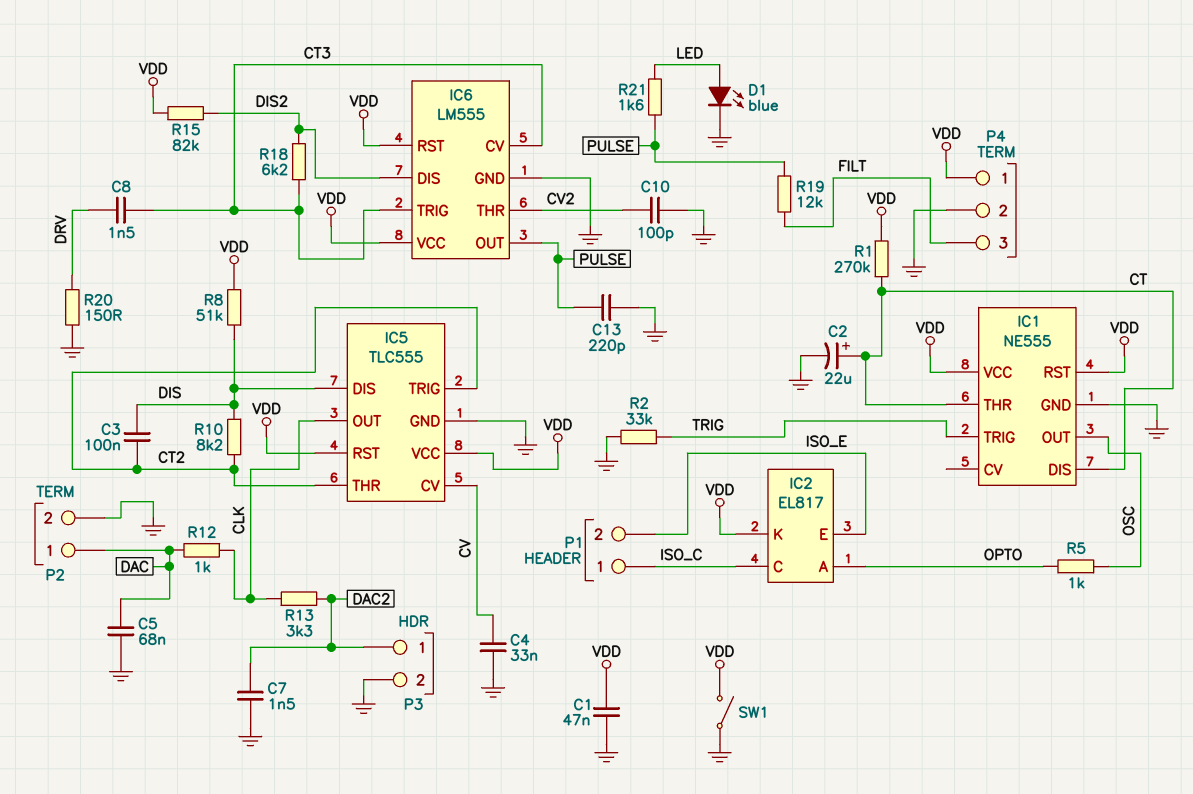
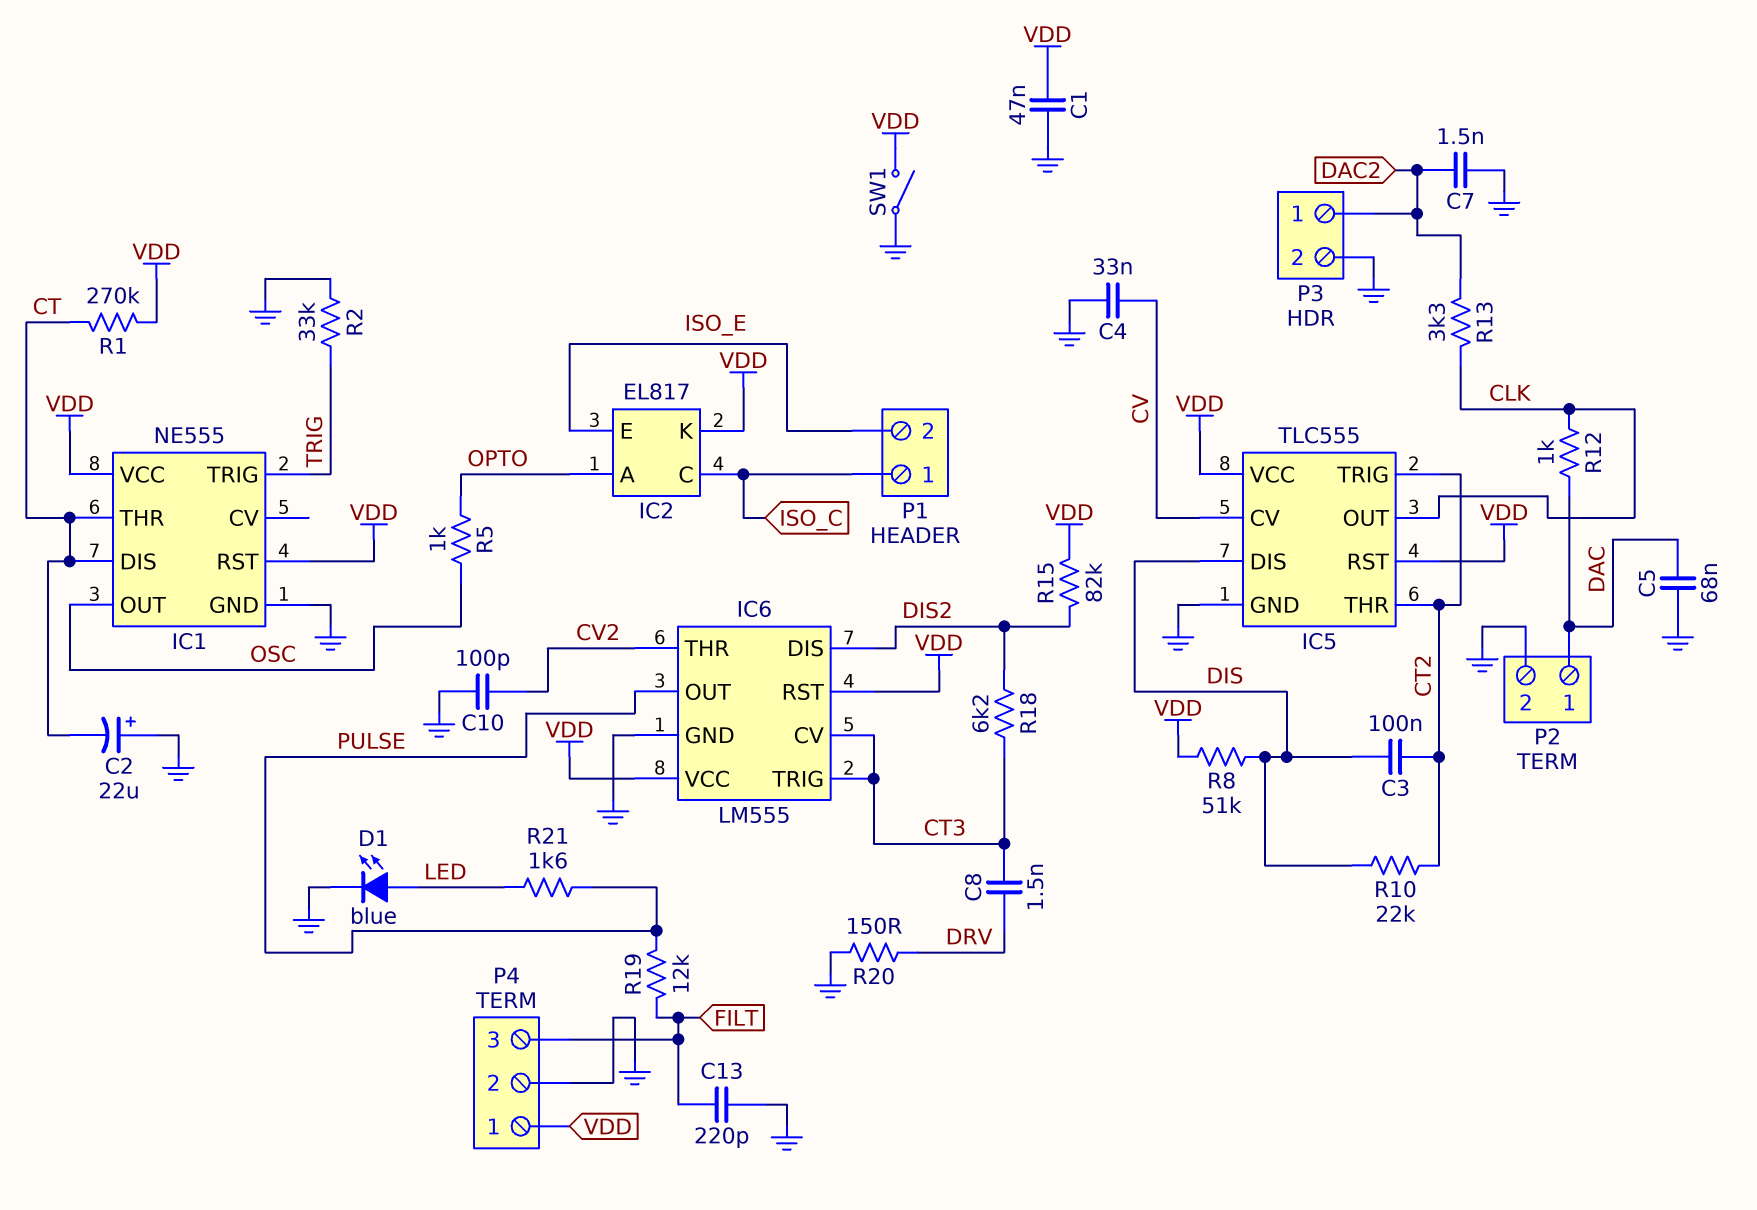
C2: 22uF (plus CT, minus GND) -> 22uF (plus GND, minus CT)
C13: 220pF (GND, PULSE) -> 220pF (FILT, GND)
R10: 8.2k (CT2, DIS) -> 22k (CT2, DIS)

